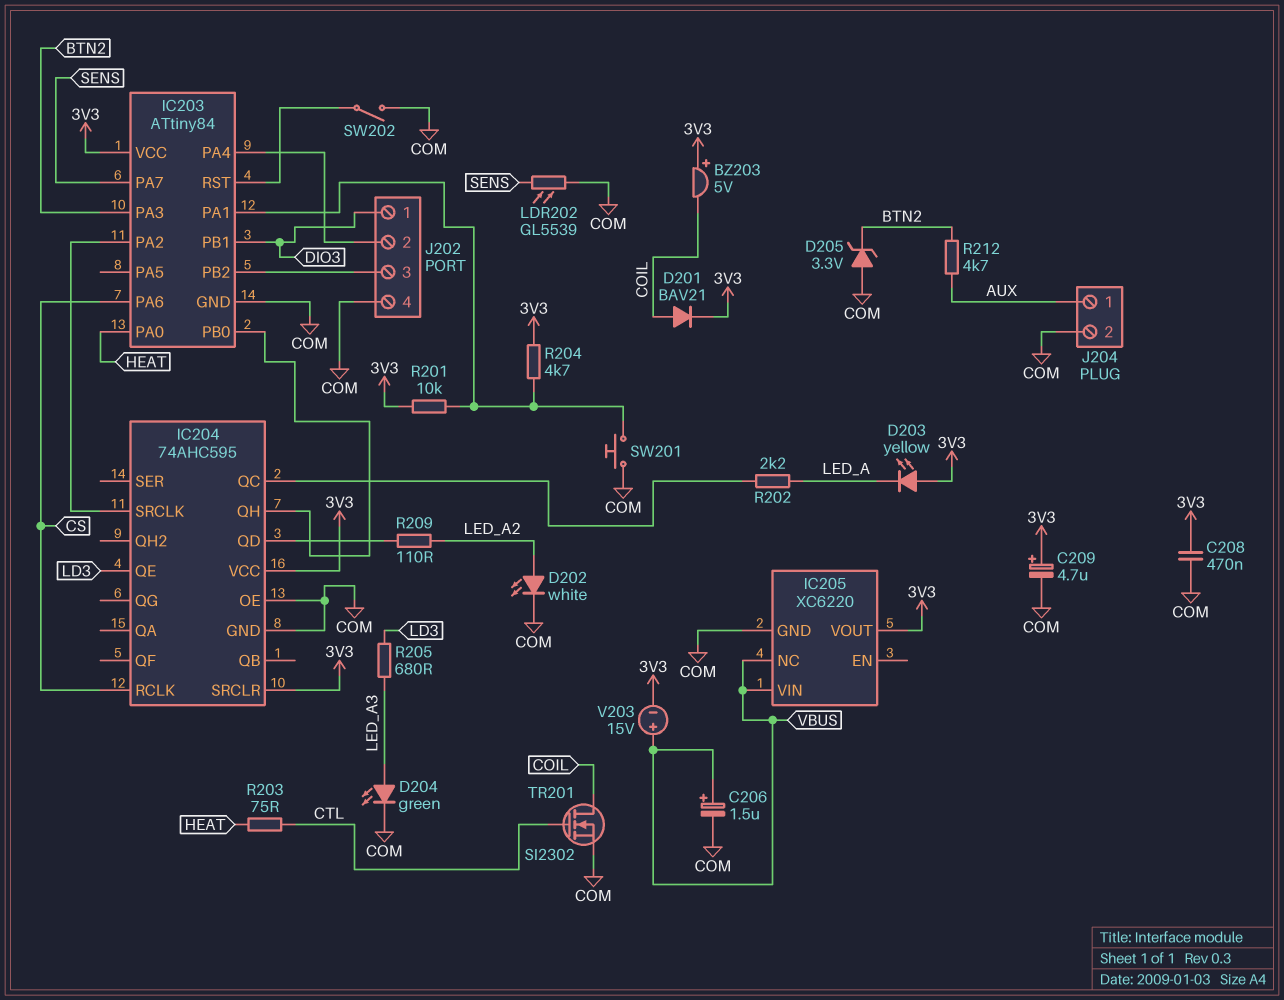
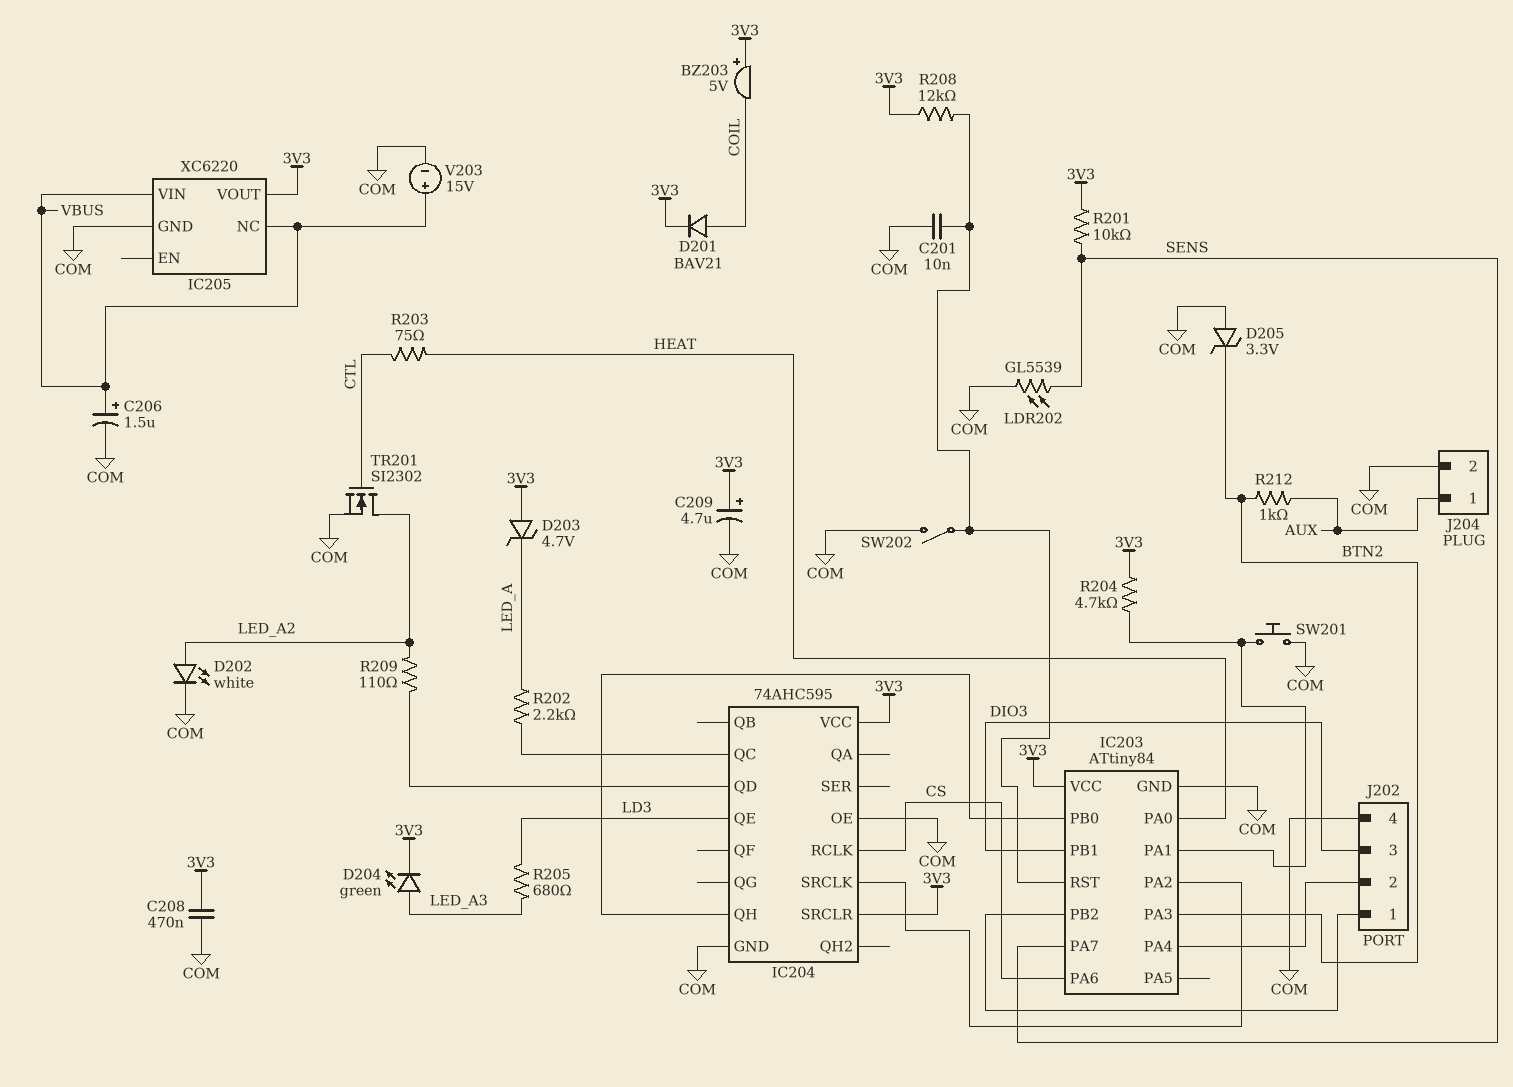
C201: none -> 10nF (COM, IC203/RST)
D203: LED yellow (A 3V3, K LED_A) -> zener 4.7V (A 3V3, K LED_A)
D204: LED green (A LED_A3, K COM) -> LED green (A LED_A3, K 3V3)
J202 pin 1: DIO3 -> IC203/PB2
J202 pin 3: IC203/PB2 -> DIO3
R201: 10k (3V3, IC203/PA1) -> 10k (3V3, SENS)
R208: none -> 12k (3V3, IC203/RST)
R212: 4.7k (AUX, BTN2) -> 1k (AUX, BTN2)
TR201: NMOS SI2302 (G CTL, D COIL, S COM) -> NMOS SI2302 (G CTL, D LED_A2, S COM)
V203: 15V (plus VBUS, minus 3V3) -> 15V (plus VBUS, minus COM)

